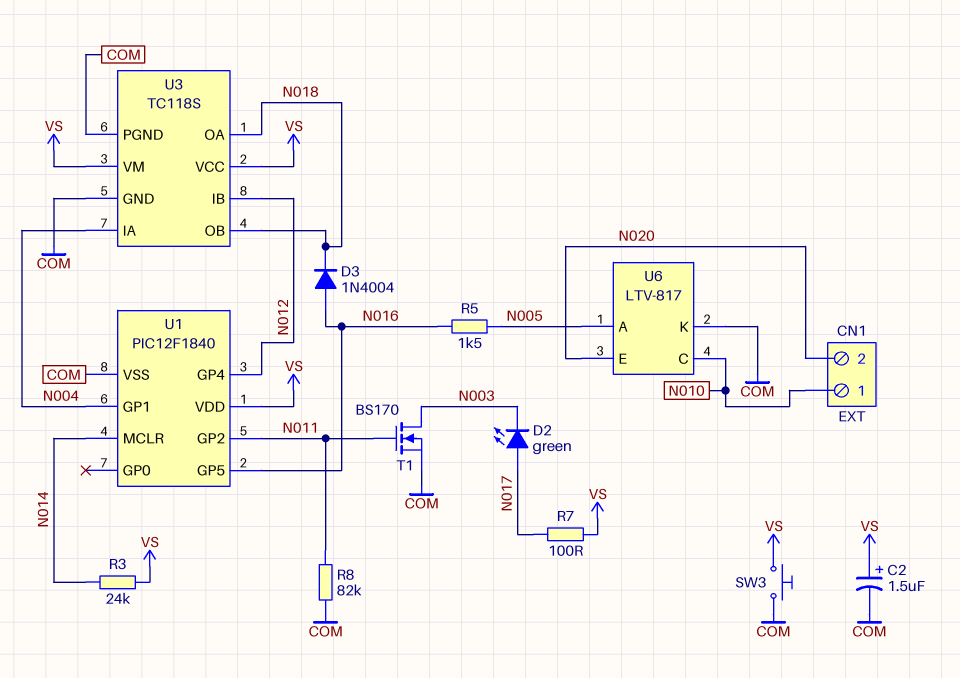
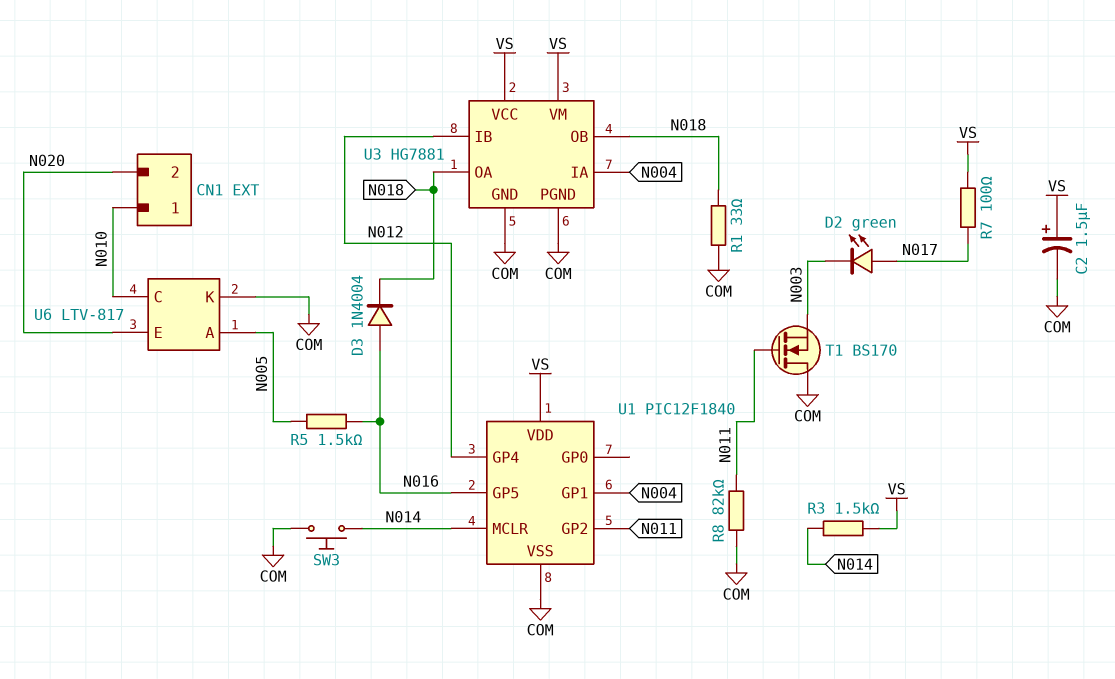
R1: none -> 33 (COM, N018)
R3: 24k (N014, VS) -> 1.5k (N014, VS)
SW3: button (COM, VS) -> button (COM, N014)
T1: NMOS BS170 (G N011, D N003, S COM) -> NMOS BS170 (G N011, D COM, S N003)
U3: TC118S -> HG7881

